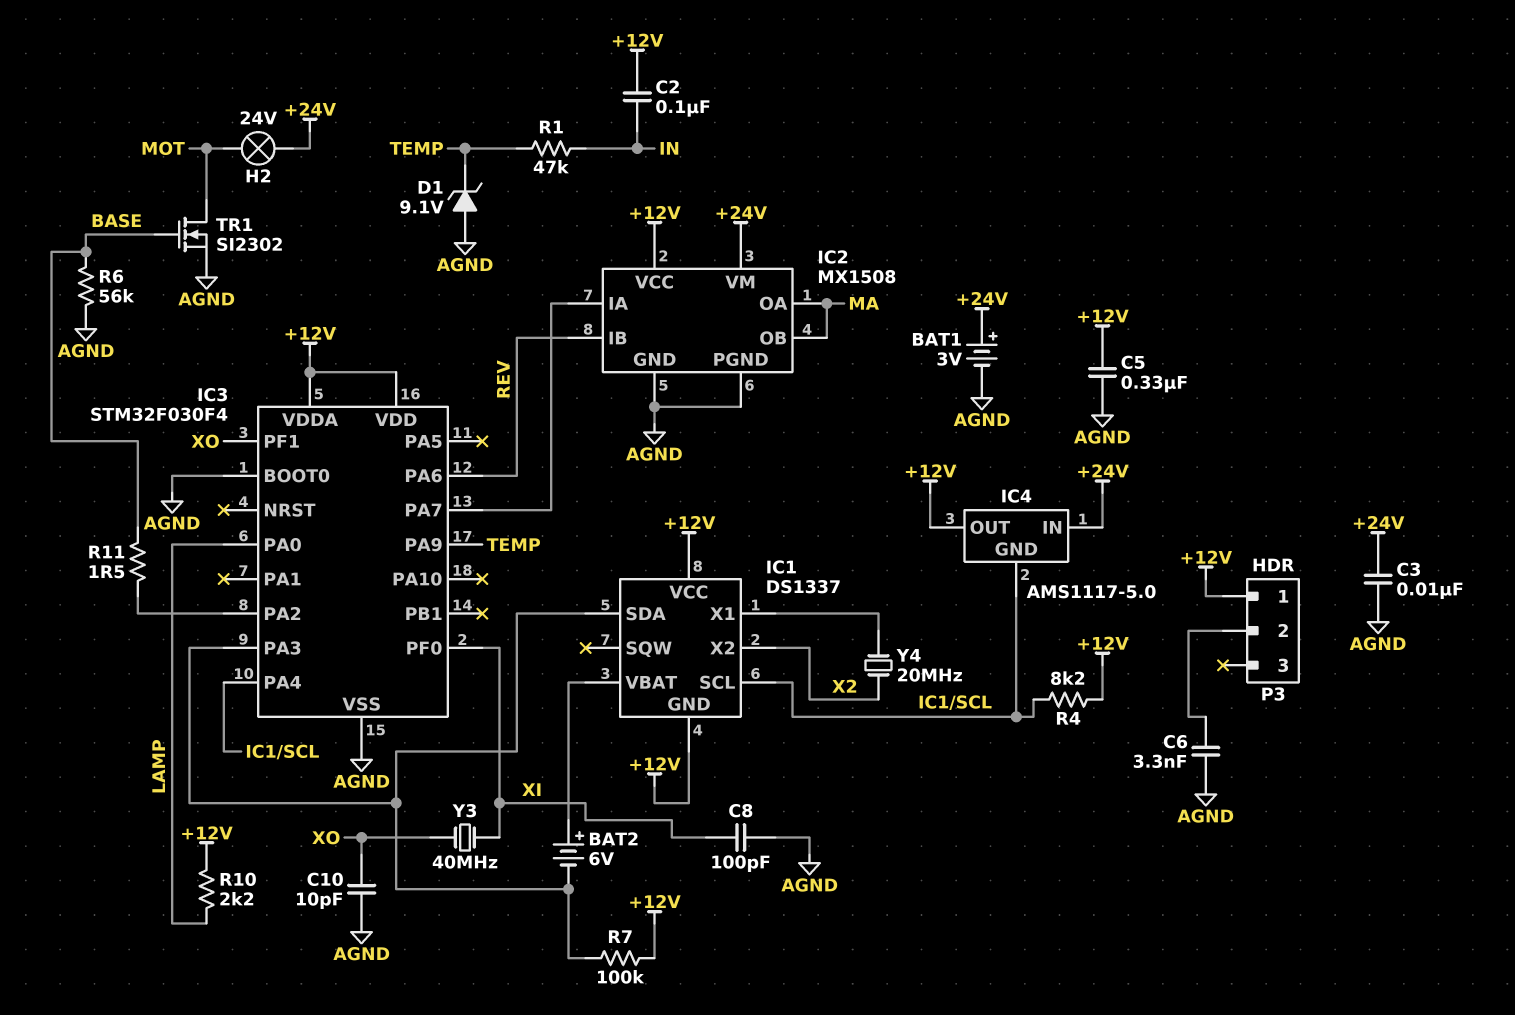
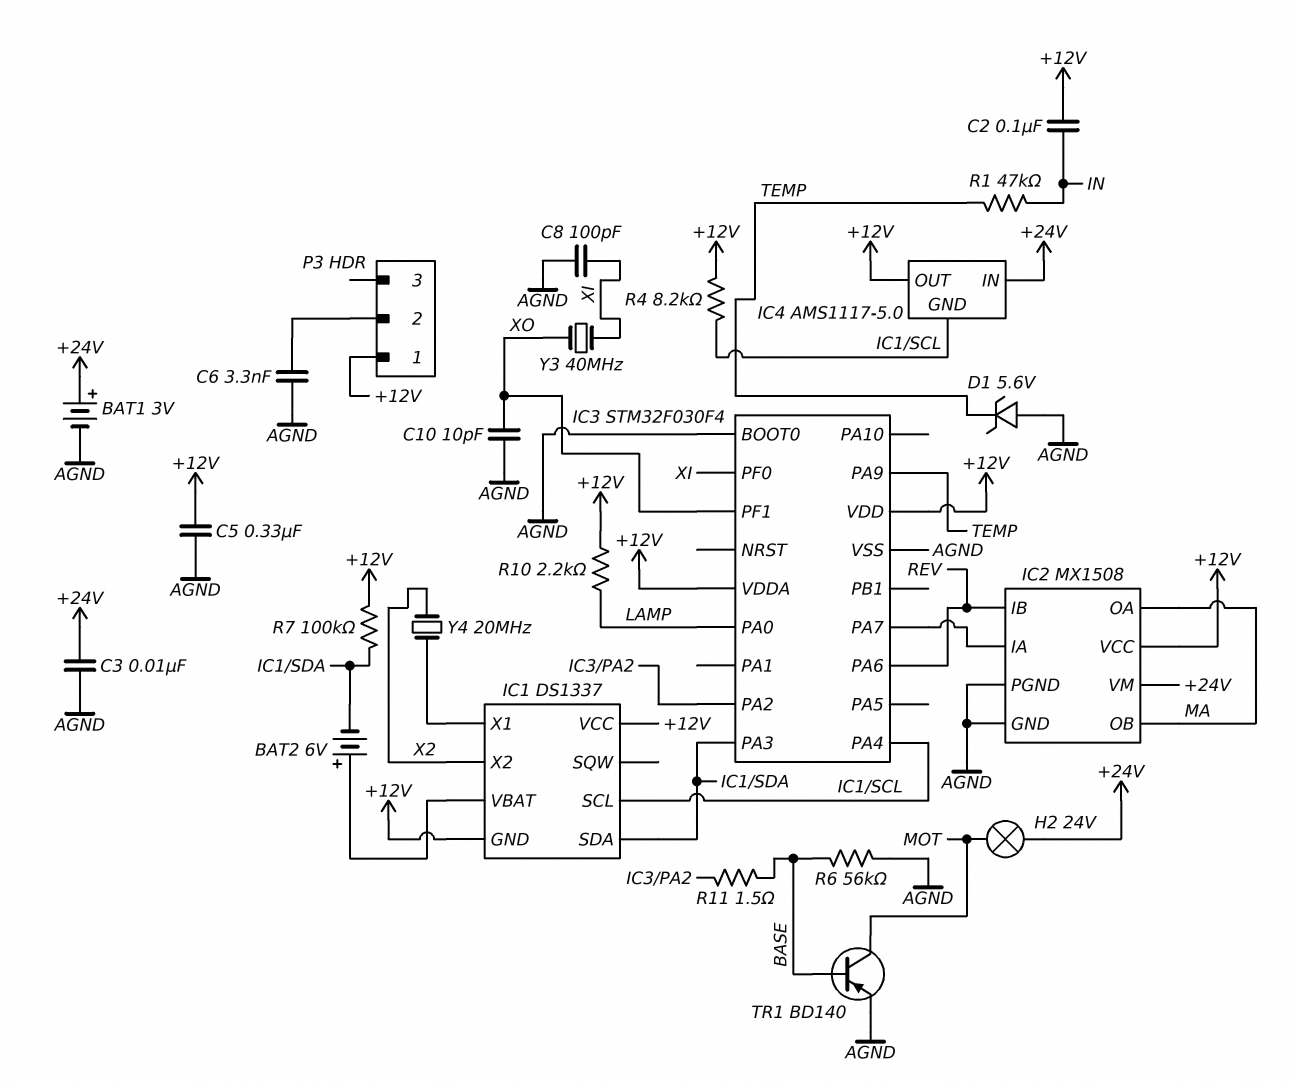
D1: zener 9.1V (A AGND, K TEMP) -> zener 5.6V (A AGND, K TEMP)
TR1: NMOS SI2302 (G BASE, D MOT, S AGND) -> PNP BD140 (B BASE, C MOT, E AGND)

